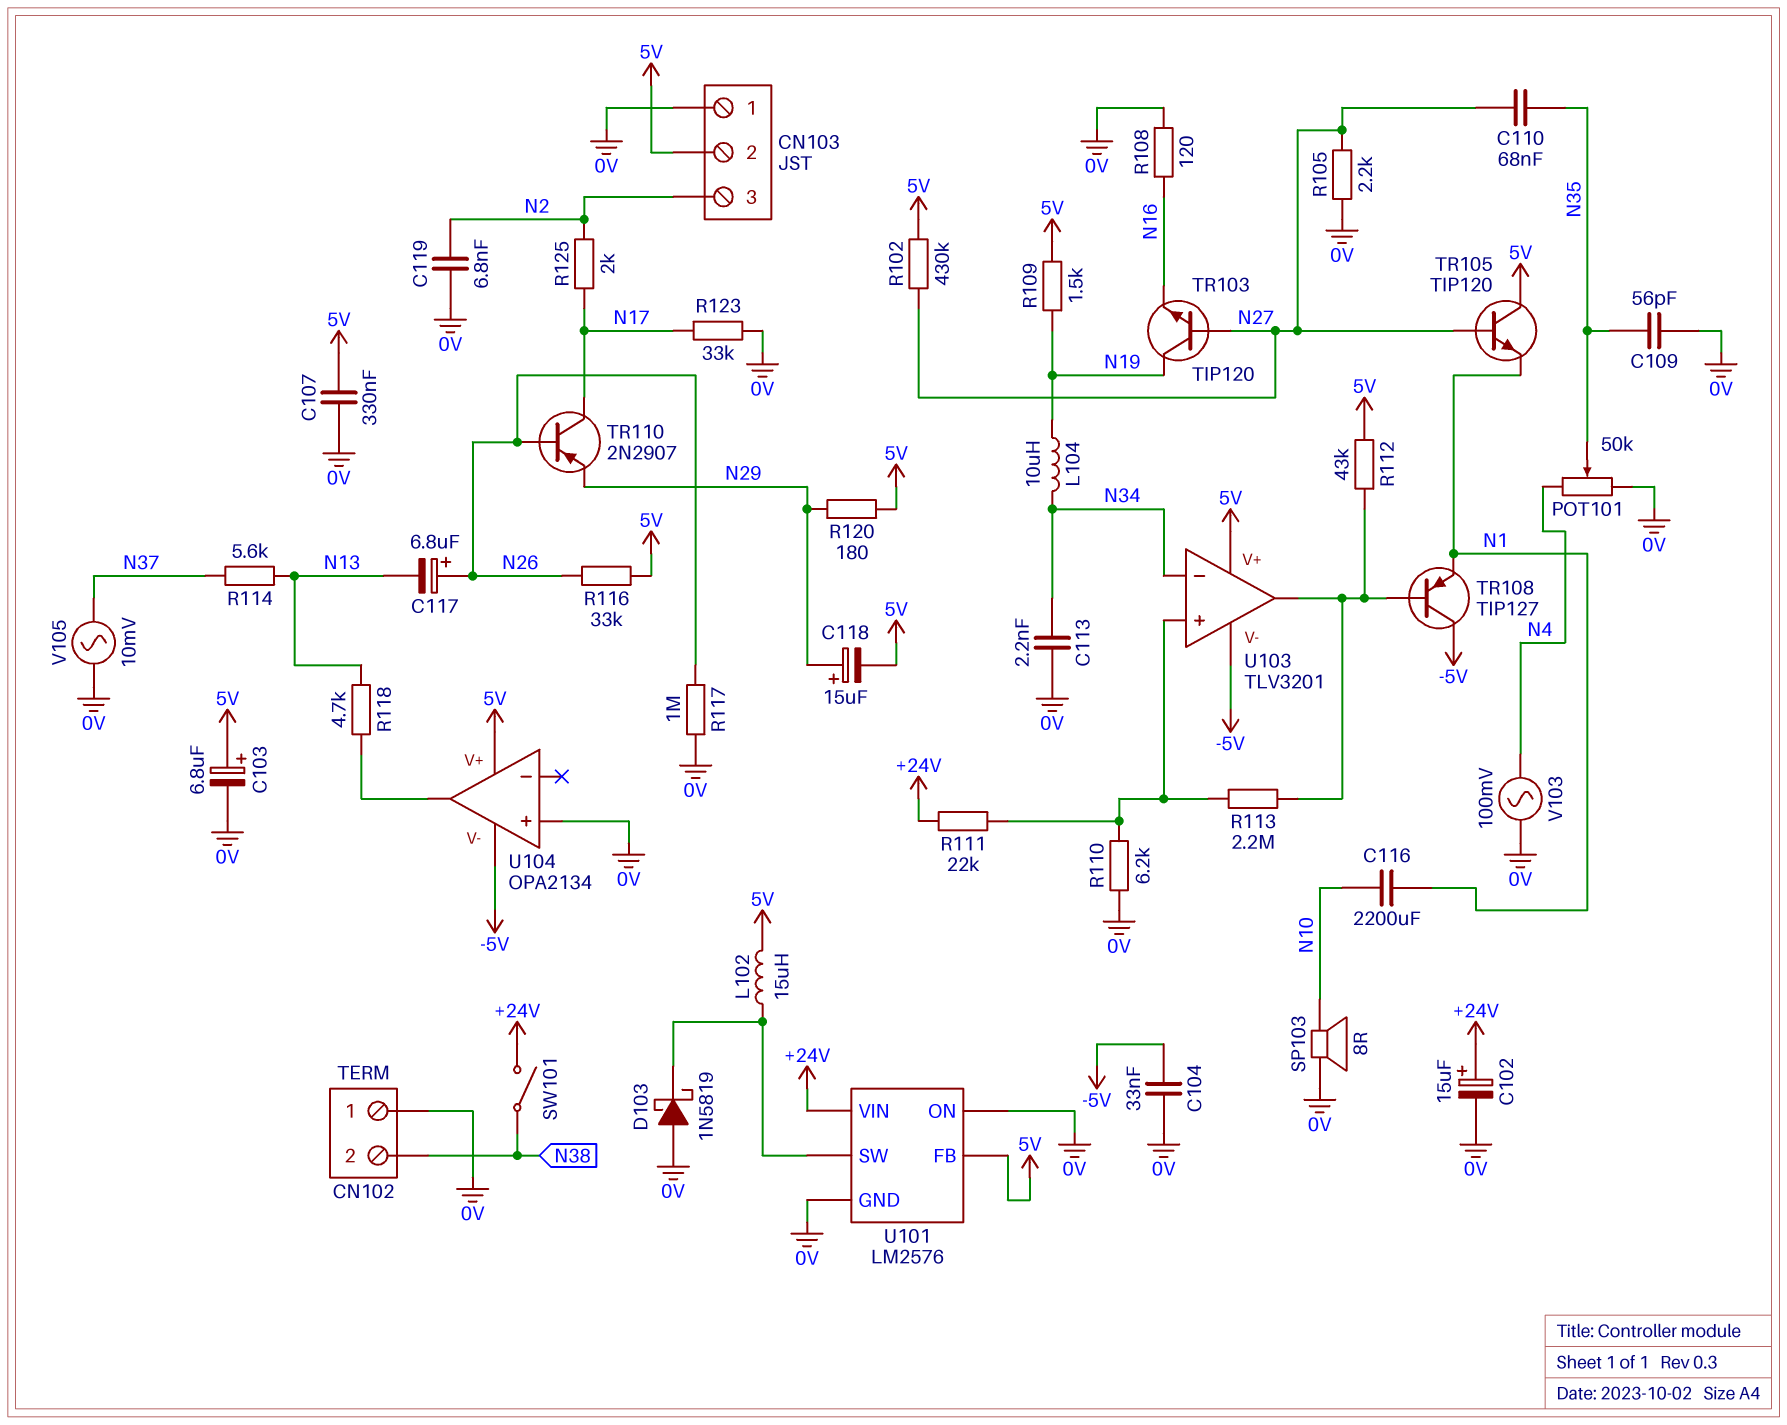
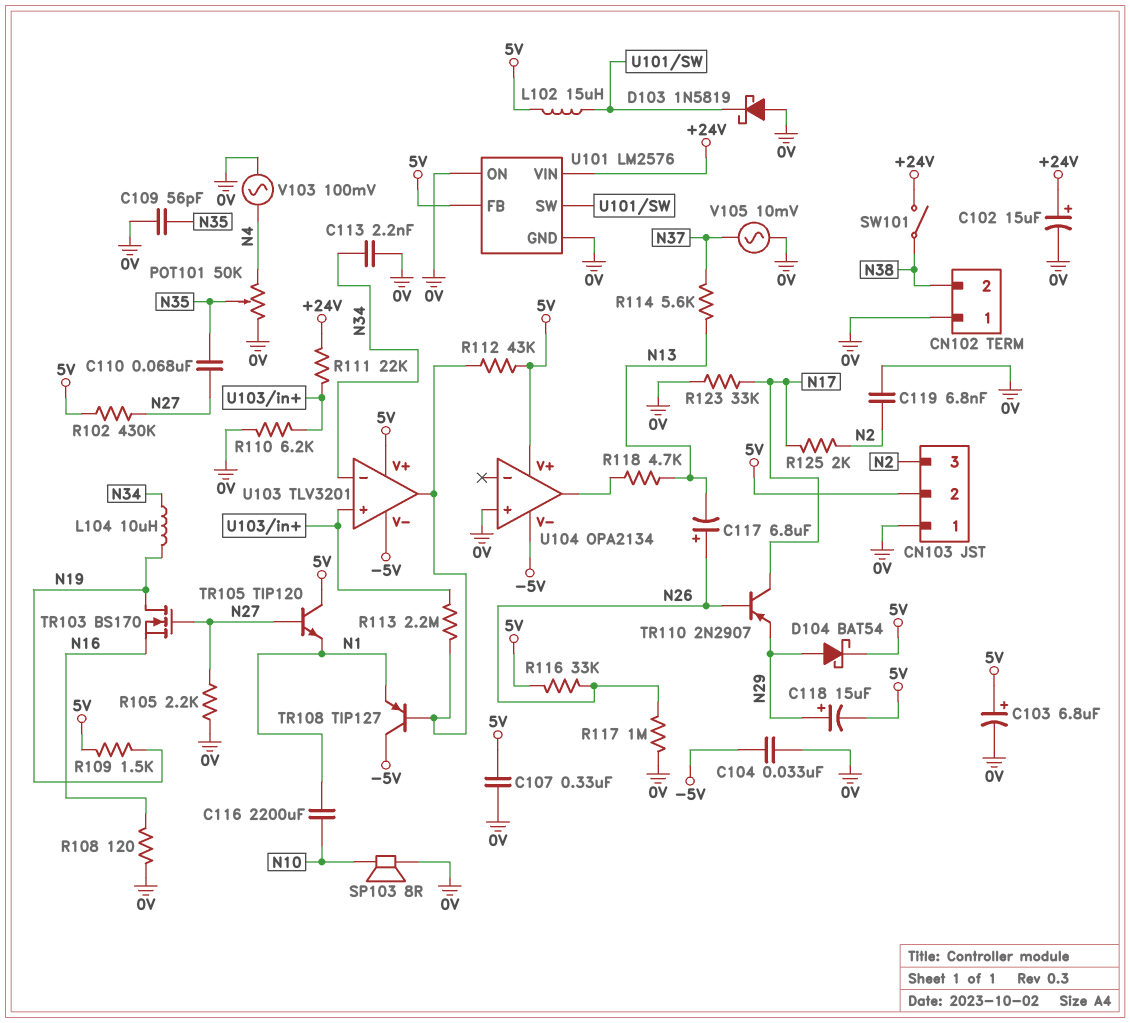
D104: none -> schottky BAT54 (A N29, K 5V)
R120: 180 (5V, N29) -> none
TR103: NPN TIP120 (B N27, C N19, E N16) -> NMOS BS170 (G N27, D N19, S N16)

